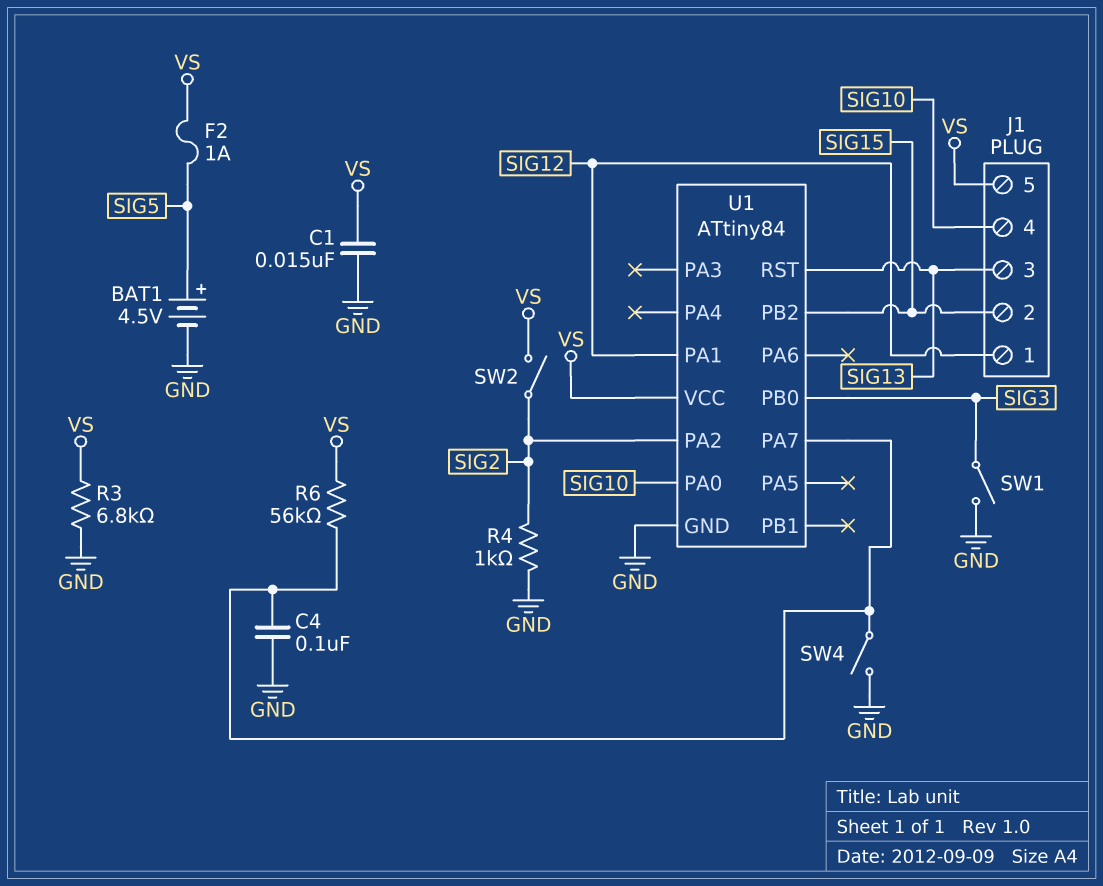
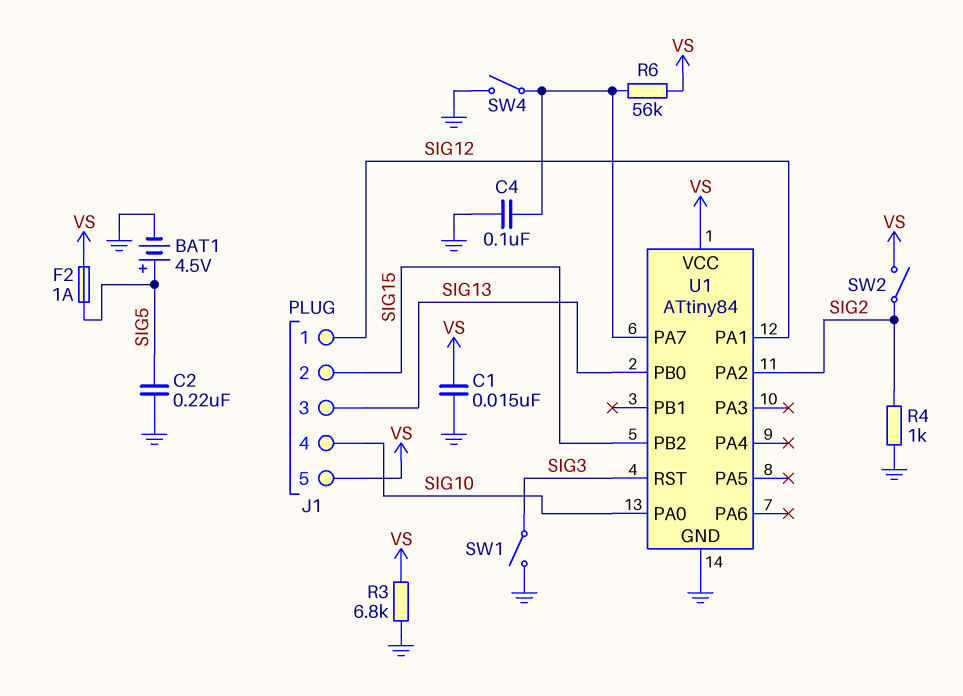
C2: none -> 220nF (GND, SIG5)
U1 pin PB0: SIG3 -> SIG13
U1 pin RST: SIG13 -> SIG3

